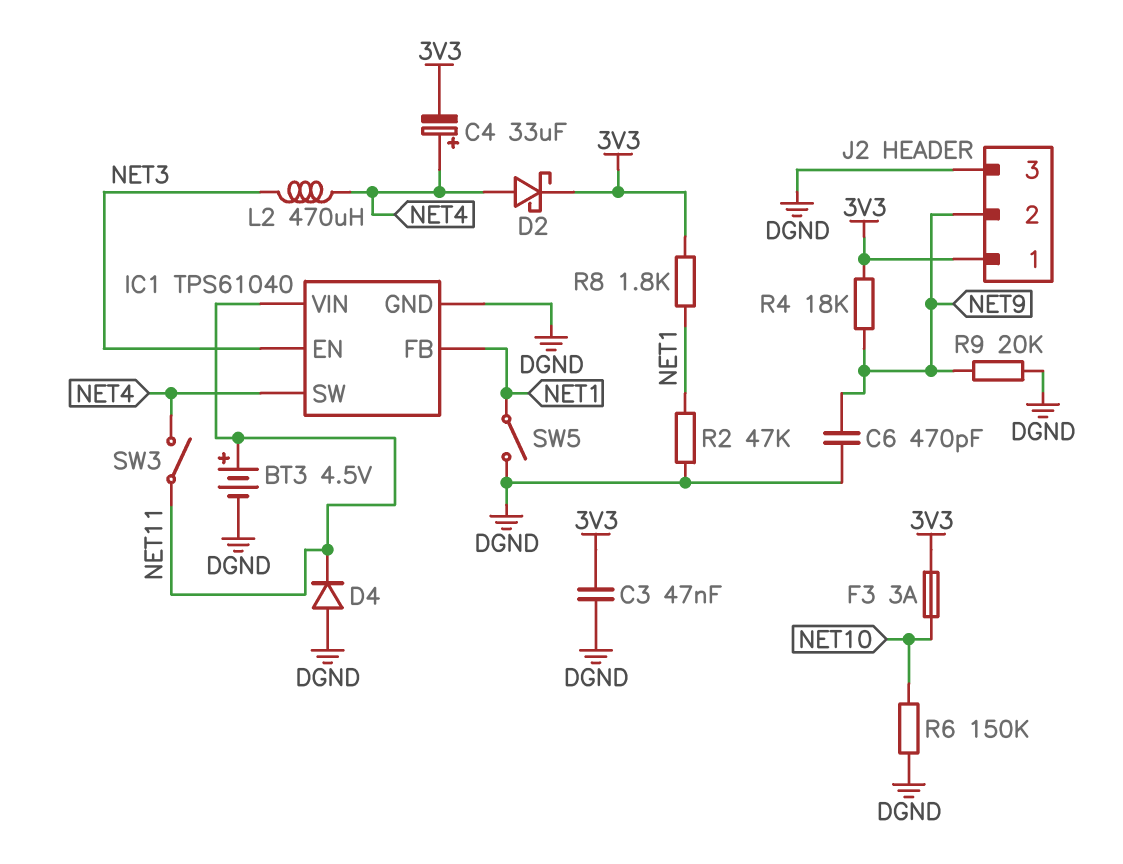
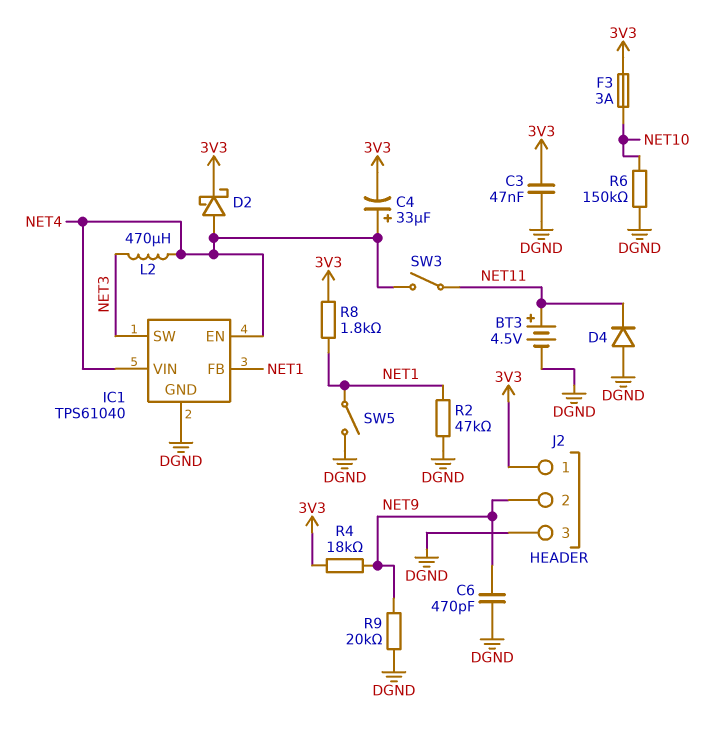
IC1 pin EN: NET3 -> NET4
IC1 pin SW: NET4 -> NET3
IC1 pin VIN: NET11 -> NET4

